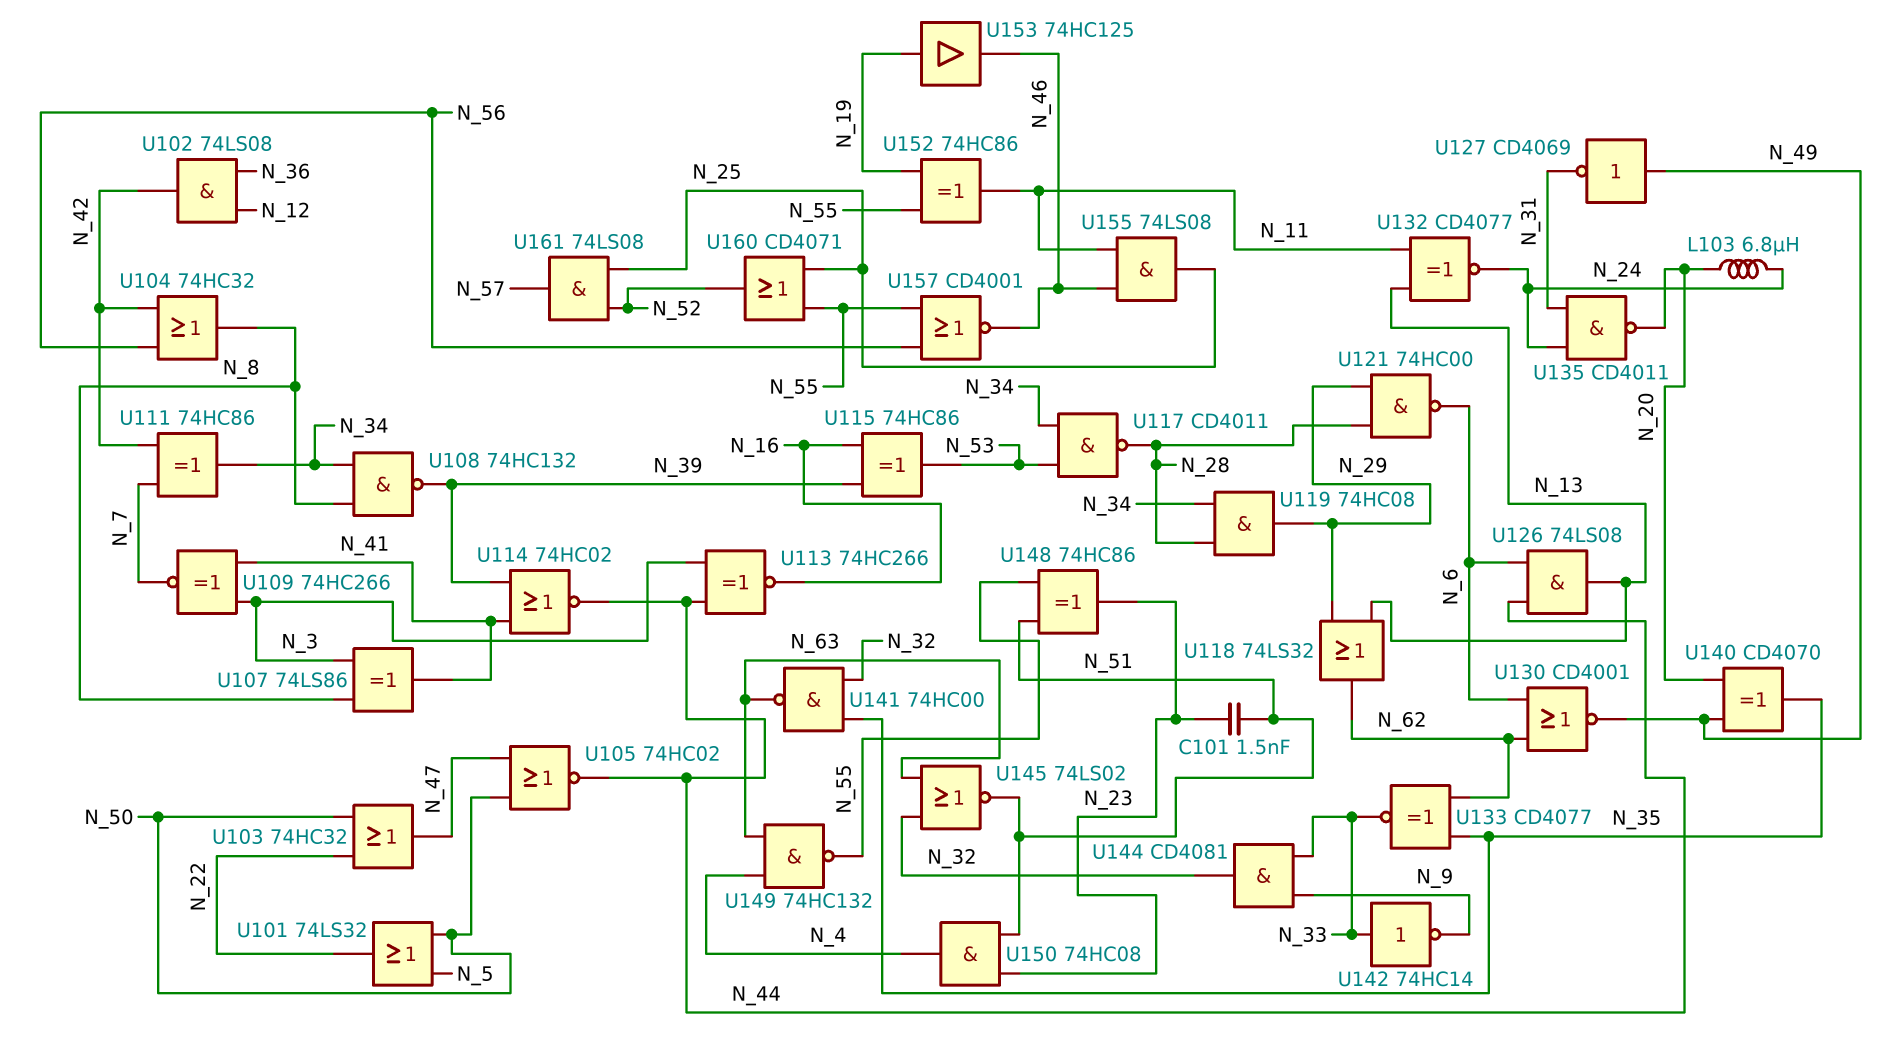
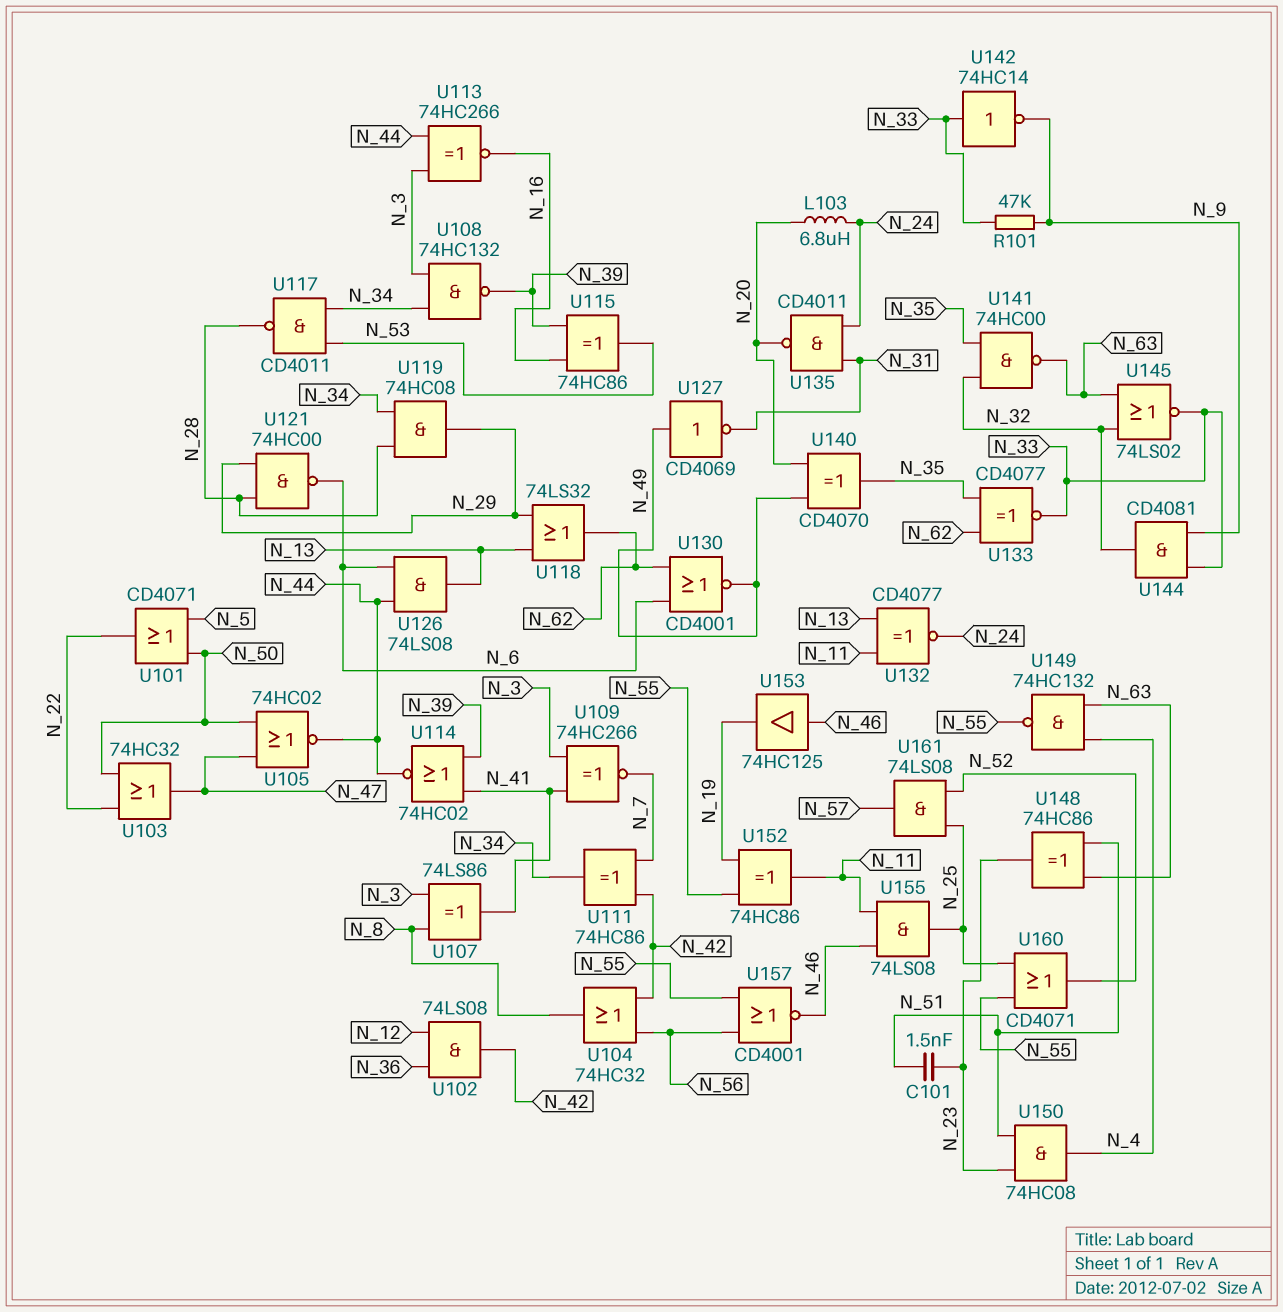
R101: none -> 47k (N_9, N_33)
U101: OR 74LS32 (in N_5, in N_50, out N_22) -> OR CD4071 (in N_5, in N_50, out N_22)
U108: NAND 74HC132 (in N_8, in N_34, out N_39) -> NAND 74HC132 (in N_3, in N_34, out N_39)
U145: NOR 74LS02 (in N_32, in N_63, out N_51) -> NOR 74LS02 (in N_32, in N_63, out N_33)
U148: XOR 74HC86 (in N_51, in N_55, out N_23) -> XOR 74HC86 (in N_51, in N_63, out N_23)
U153: buffer 74HC125 (in N_19, out N_46) -> buffer 74HC125 (in N_46, out N_19)

